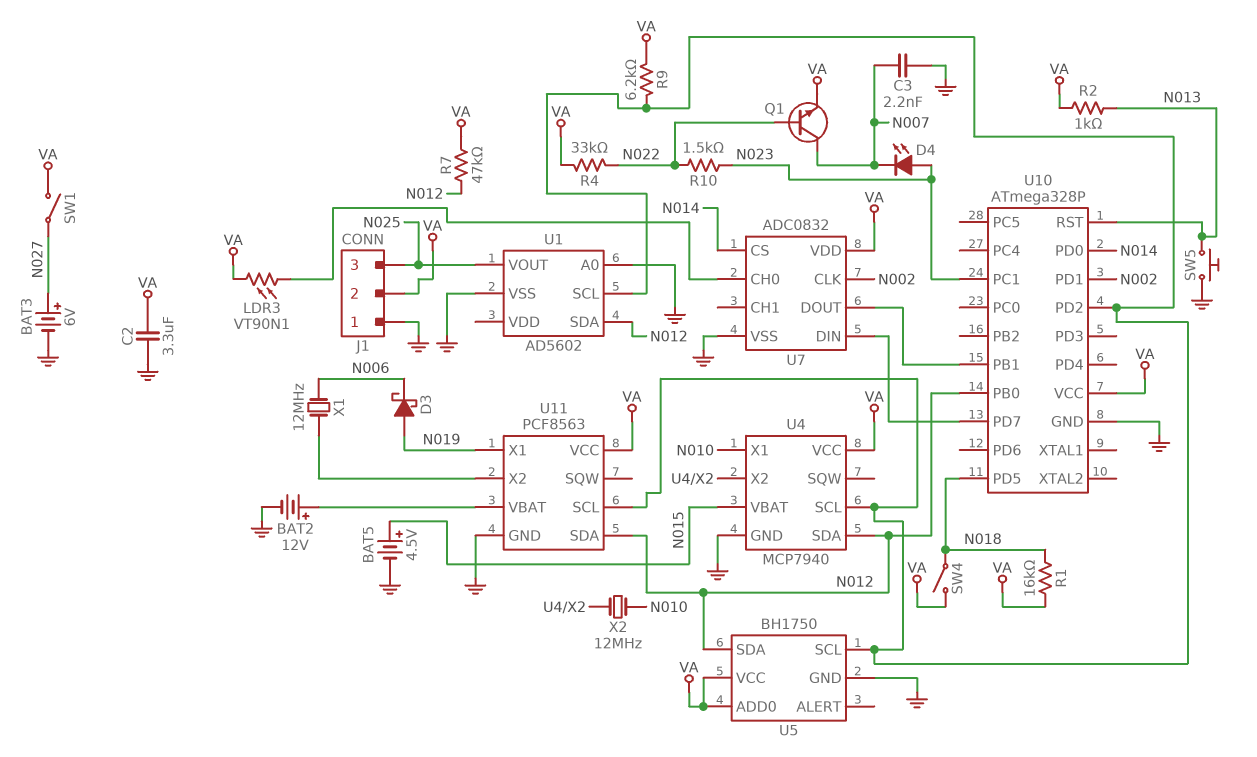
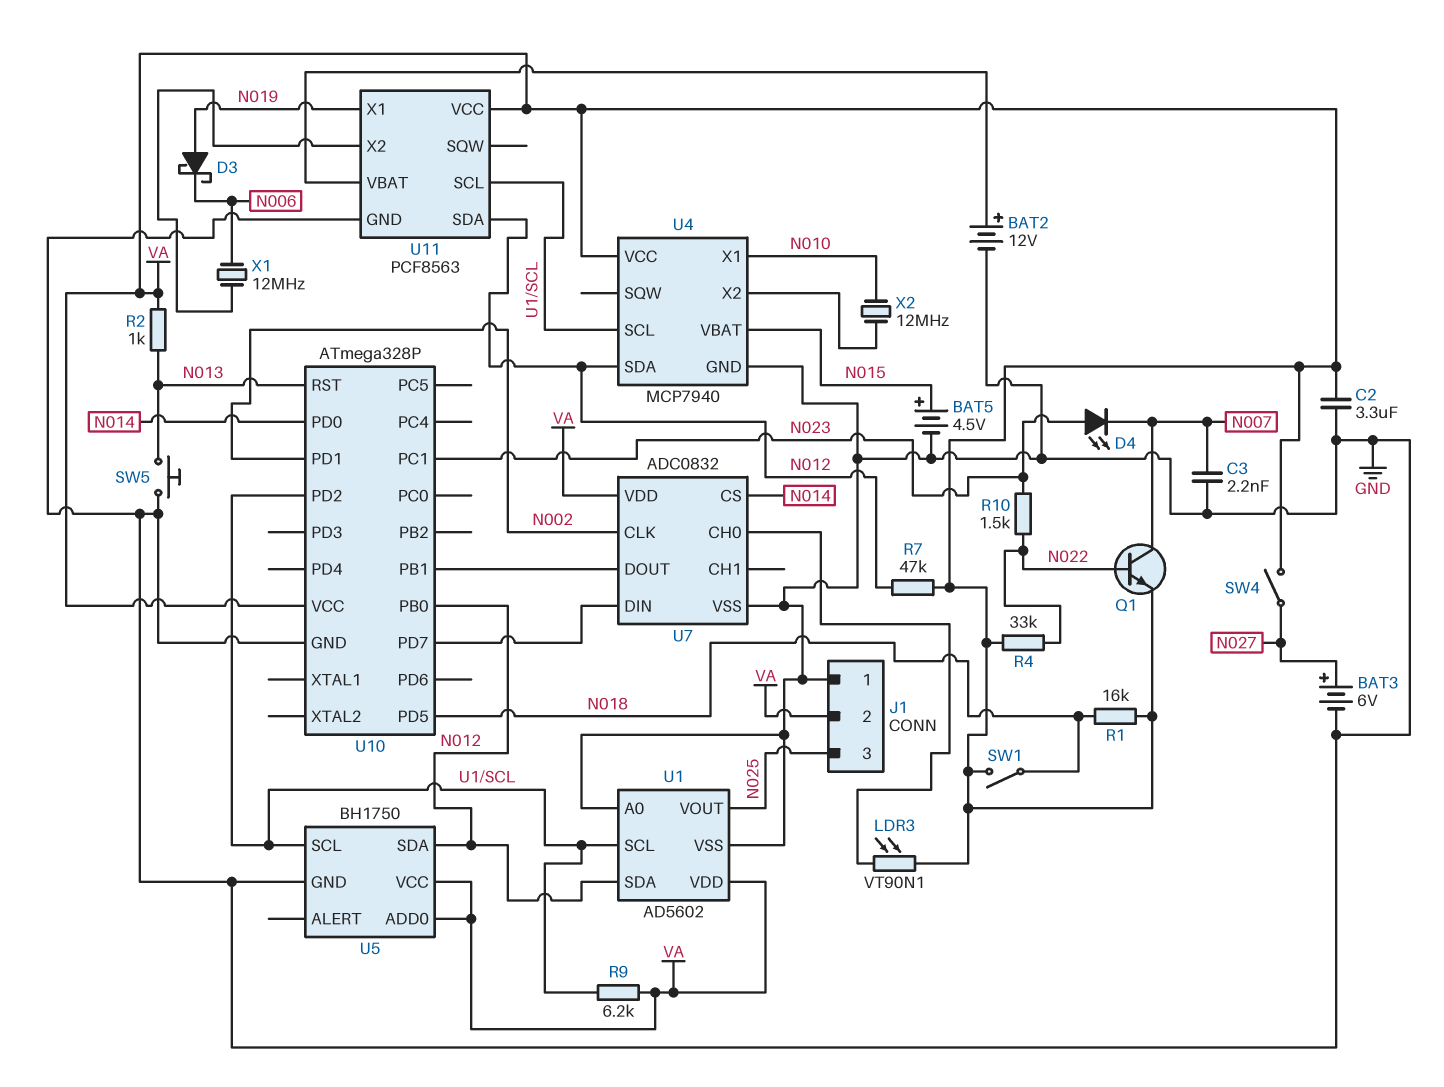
SW1: switch (N027, VA) -> switch (N018, VA)
SW4: switch (N018, VA) -> switch (N027, VA)
U1 pin VDD: none -> VA

